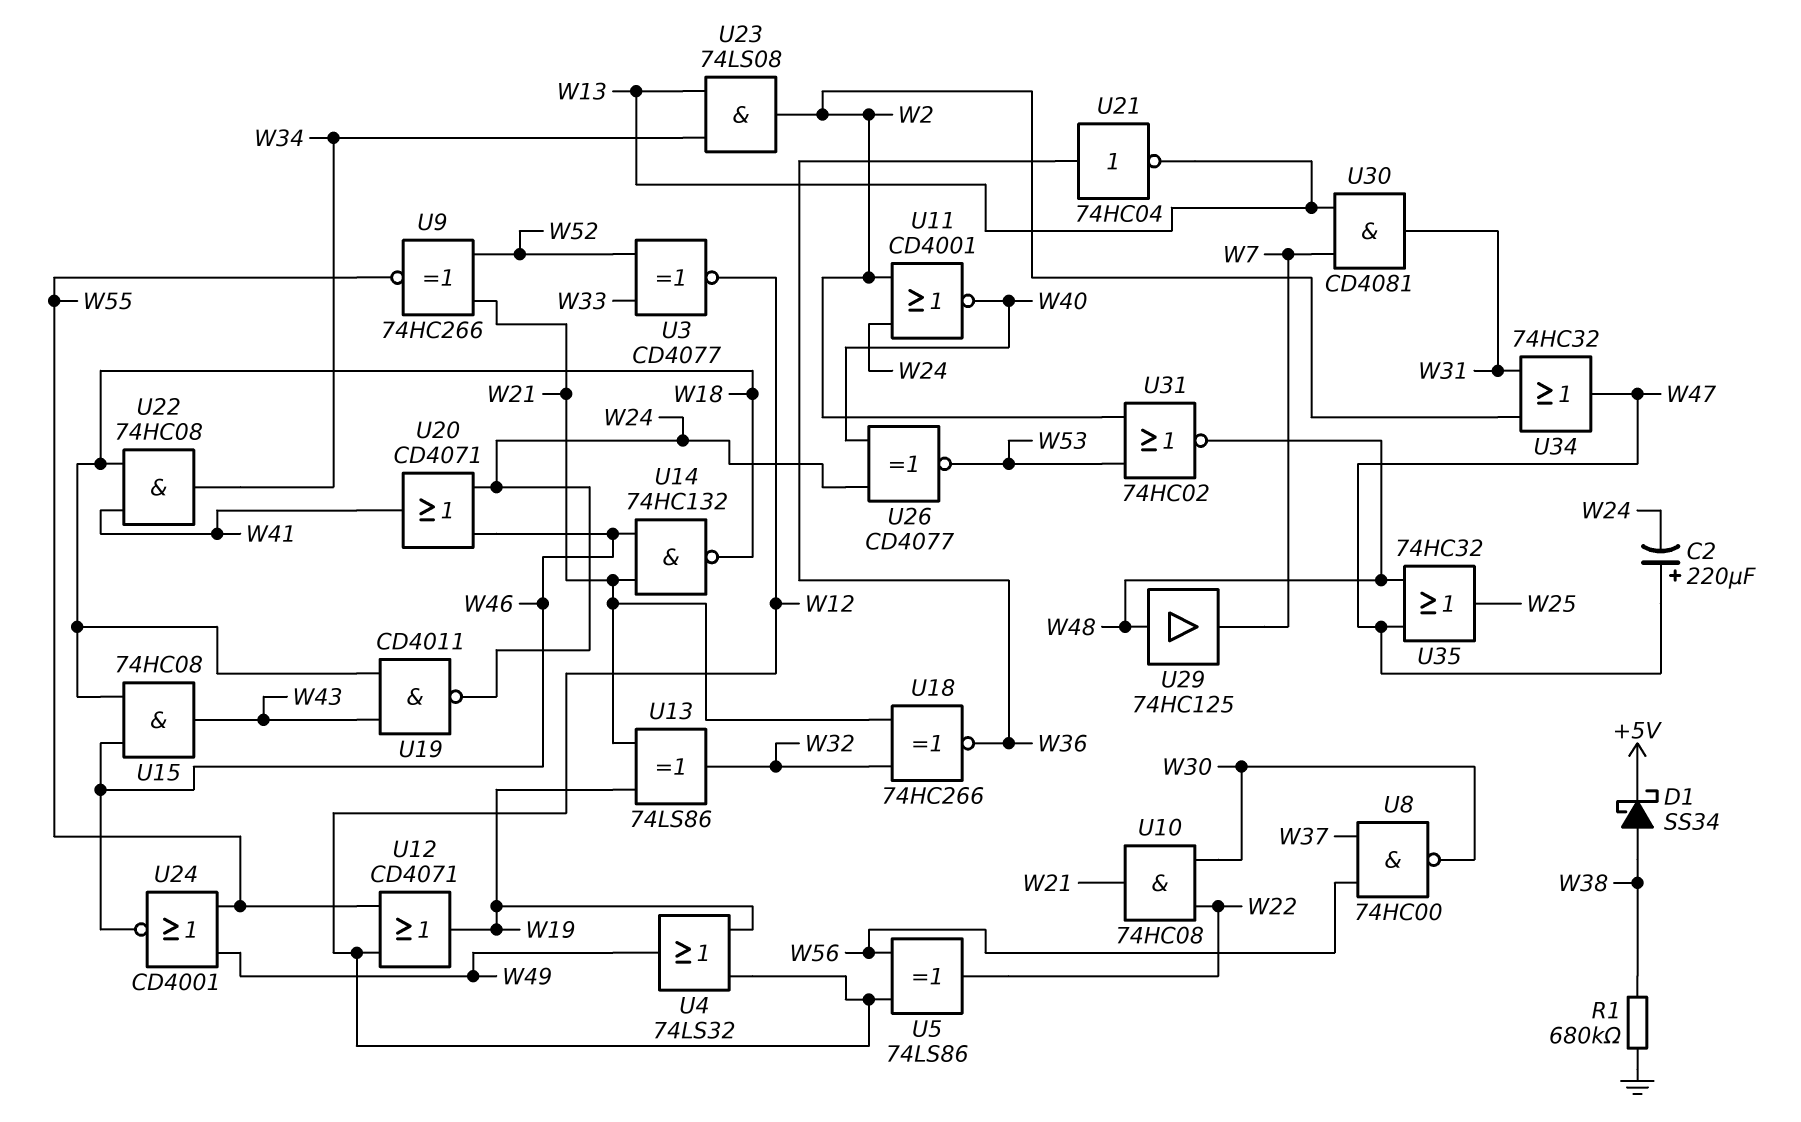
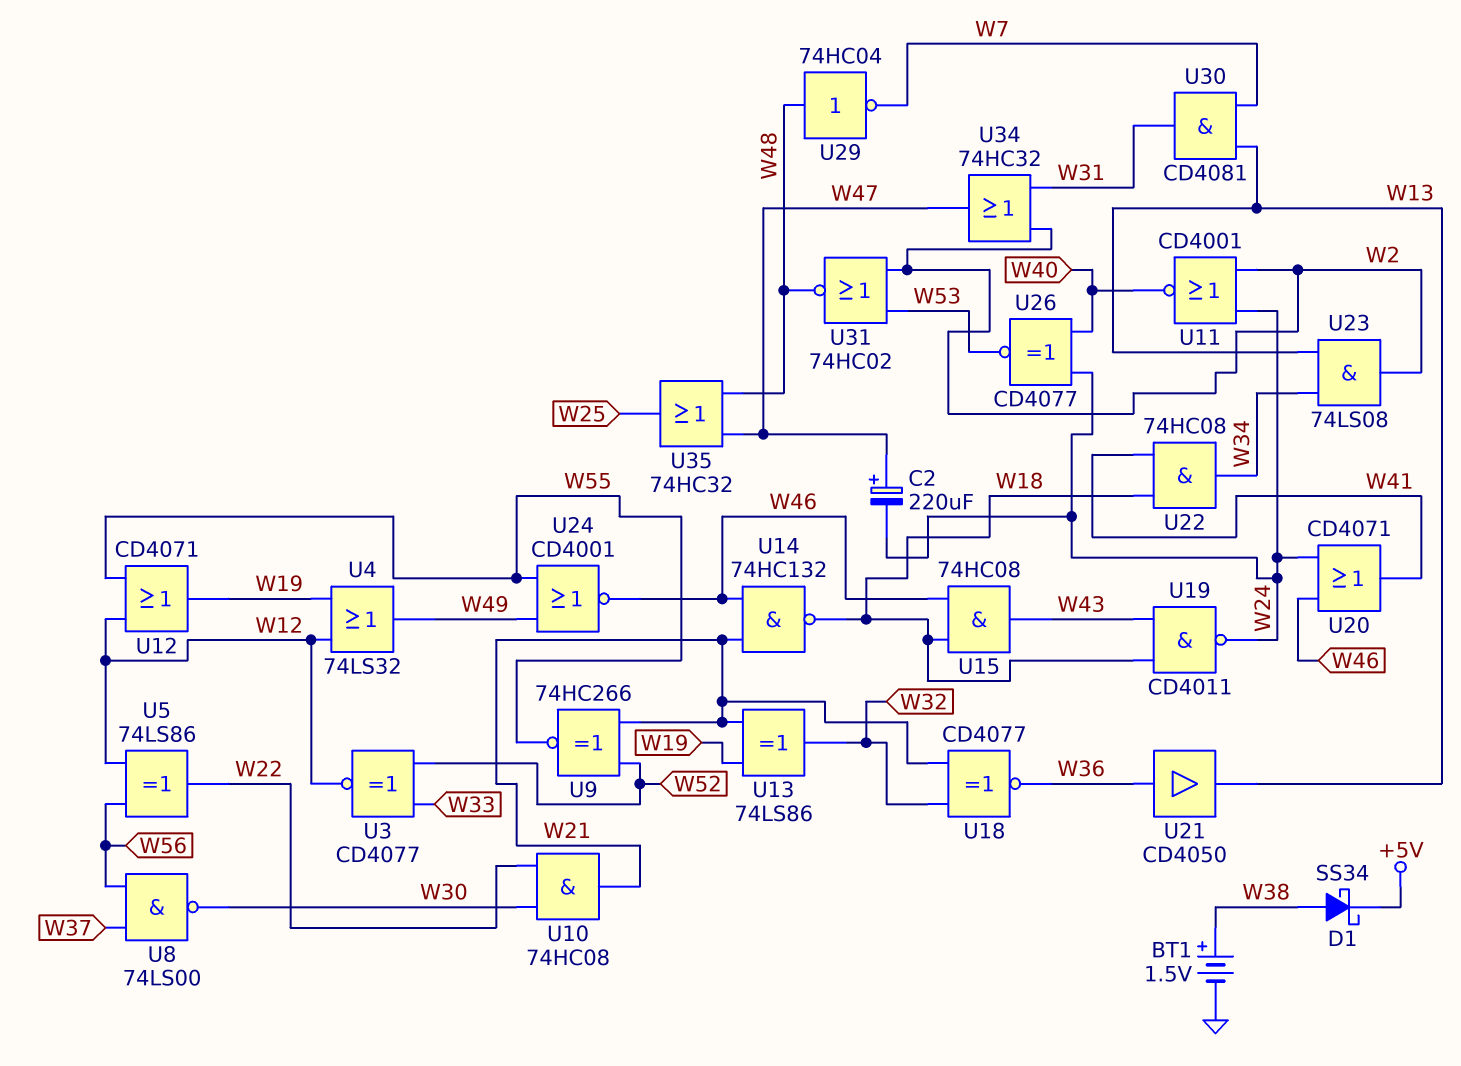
BT1: none -> 1.5V (plus W38, minus GND)
R1: 680k (GND, W38) -> none
U8: NAND 74HC00 (in W37, in W56, out W30) -> NAND 74LS00 (in W37, in W56, out W30)
U18: XNOR 74HC266 (in W21, in W32, out W36) -> XNOR CD4077 (in W21, in W32, out W36)
U21: NOT 74HC04 (in W36, out W13) -> buffer CD4050 (in W36, out W13)
U29: buffer 74HC125 (in W48, out W7) -> NOT 74HC04 (in W48, out W7)

